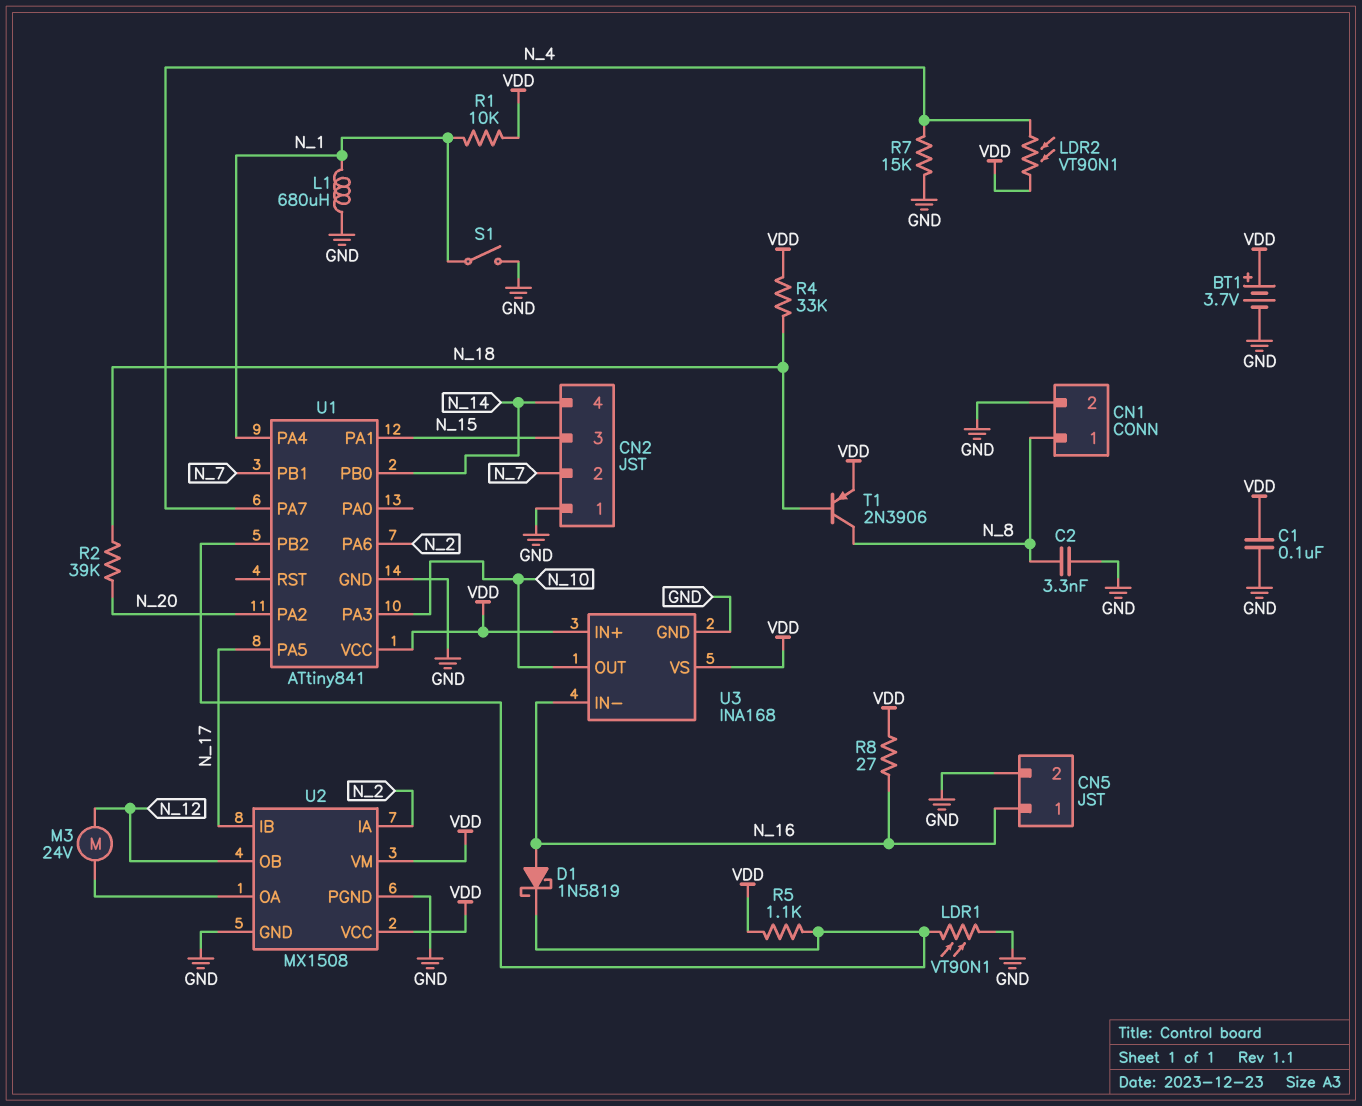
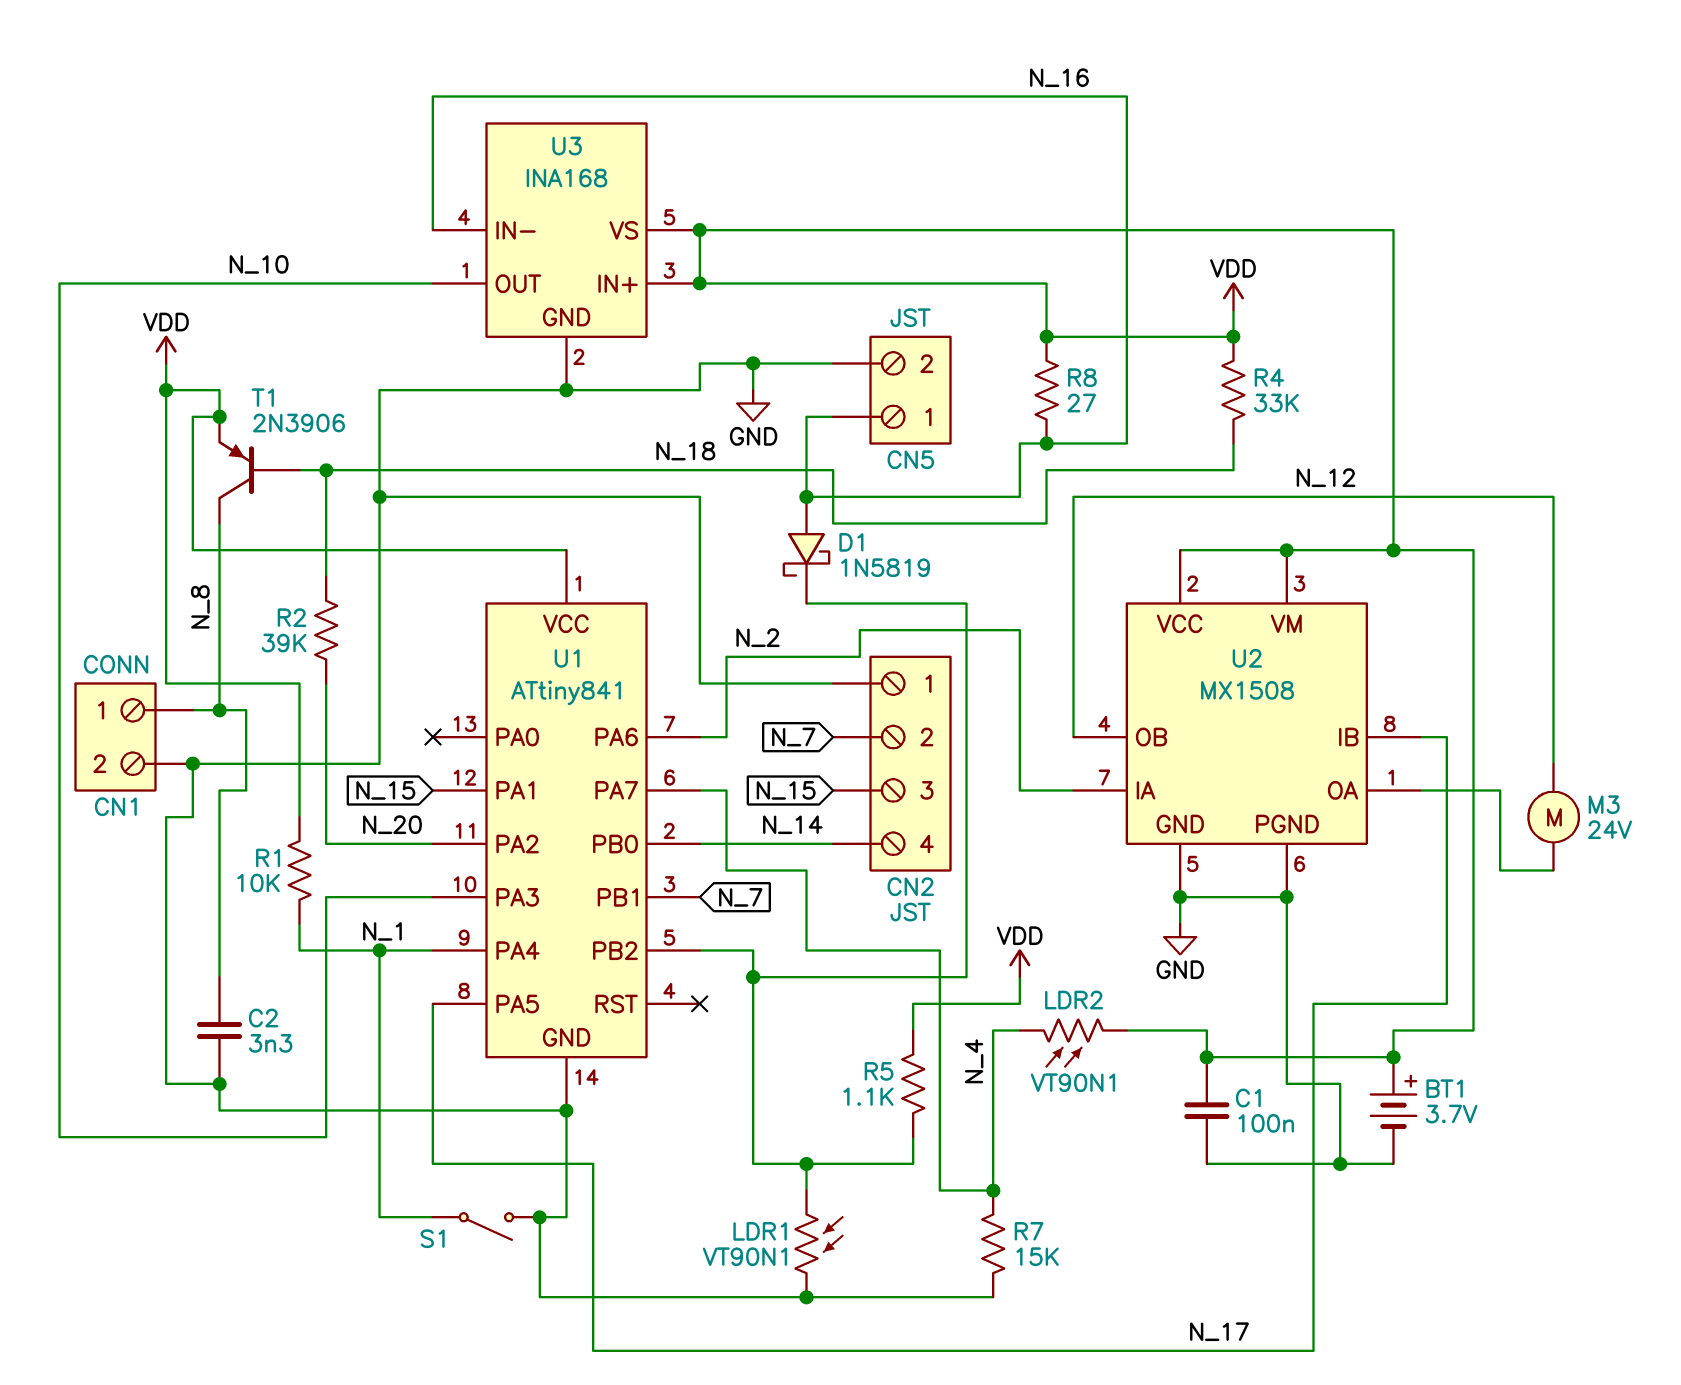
L1: 680uH (GND, N_1) -> none

